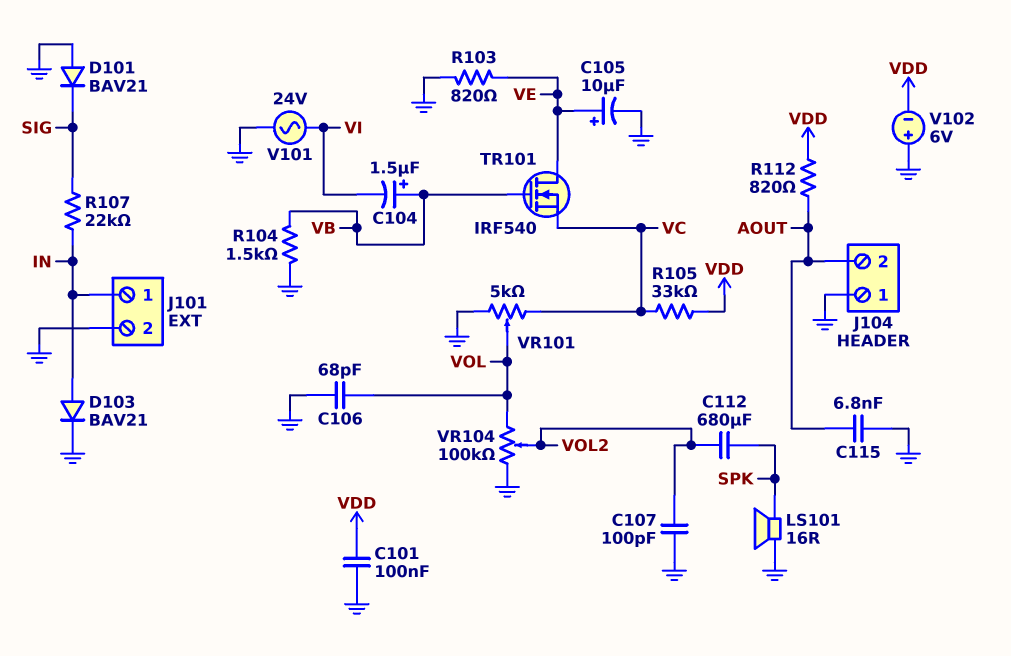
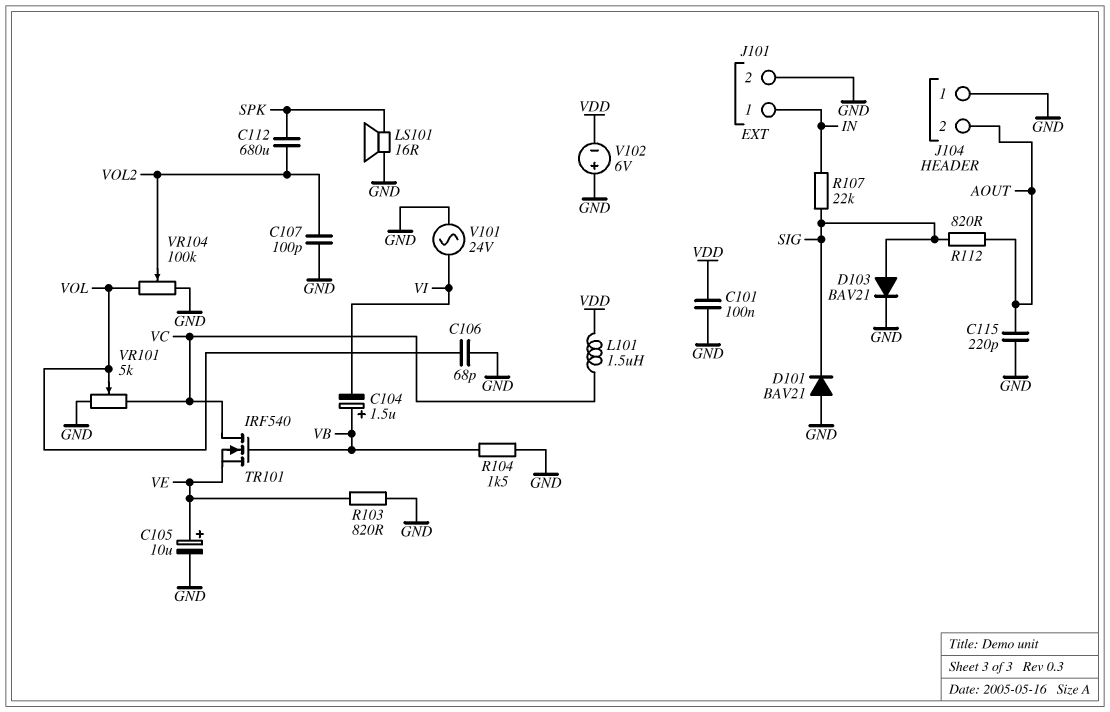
C115: 6.8nF (AOUT, GND) -> 220pF (AOUT, GND)
D103: diode BAV21 (A IN, K GND) -> diode BAV21 (A SIG, K GND)
L101: none -> 1.5uH (VC, VDD)
R105: 33k (VC, VDD) -> none
R112: 820 (AOUT, VDD) -> 820 (AOUT, SIG)
TR101: NMOS IRF540 (G VB, D VE, S VC) -> NMOS IRF540 (G VB, D VC, S VE)

